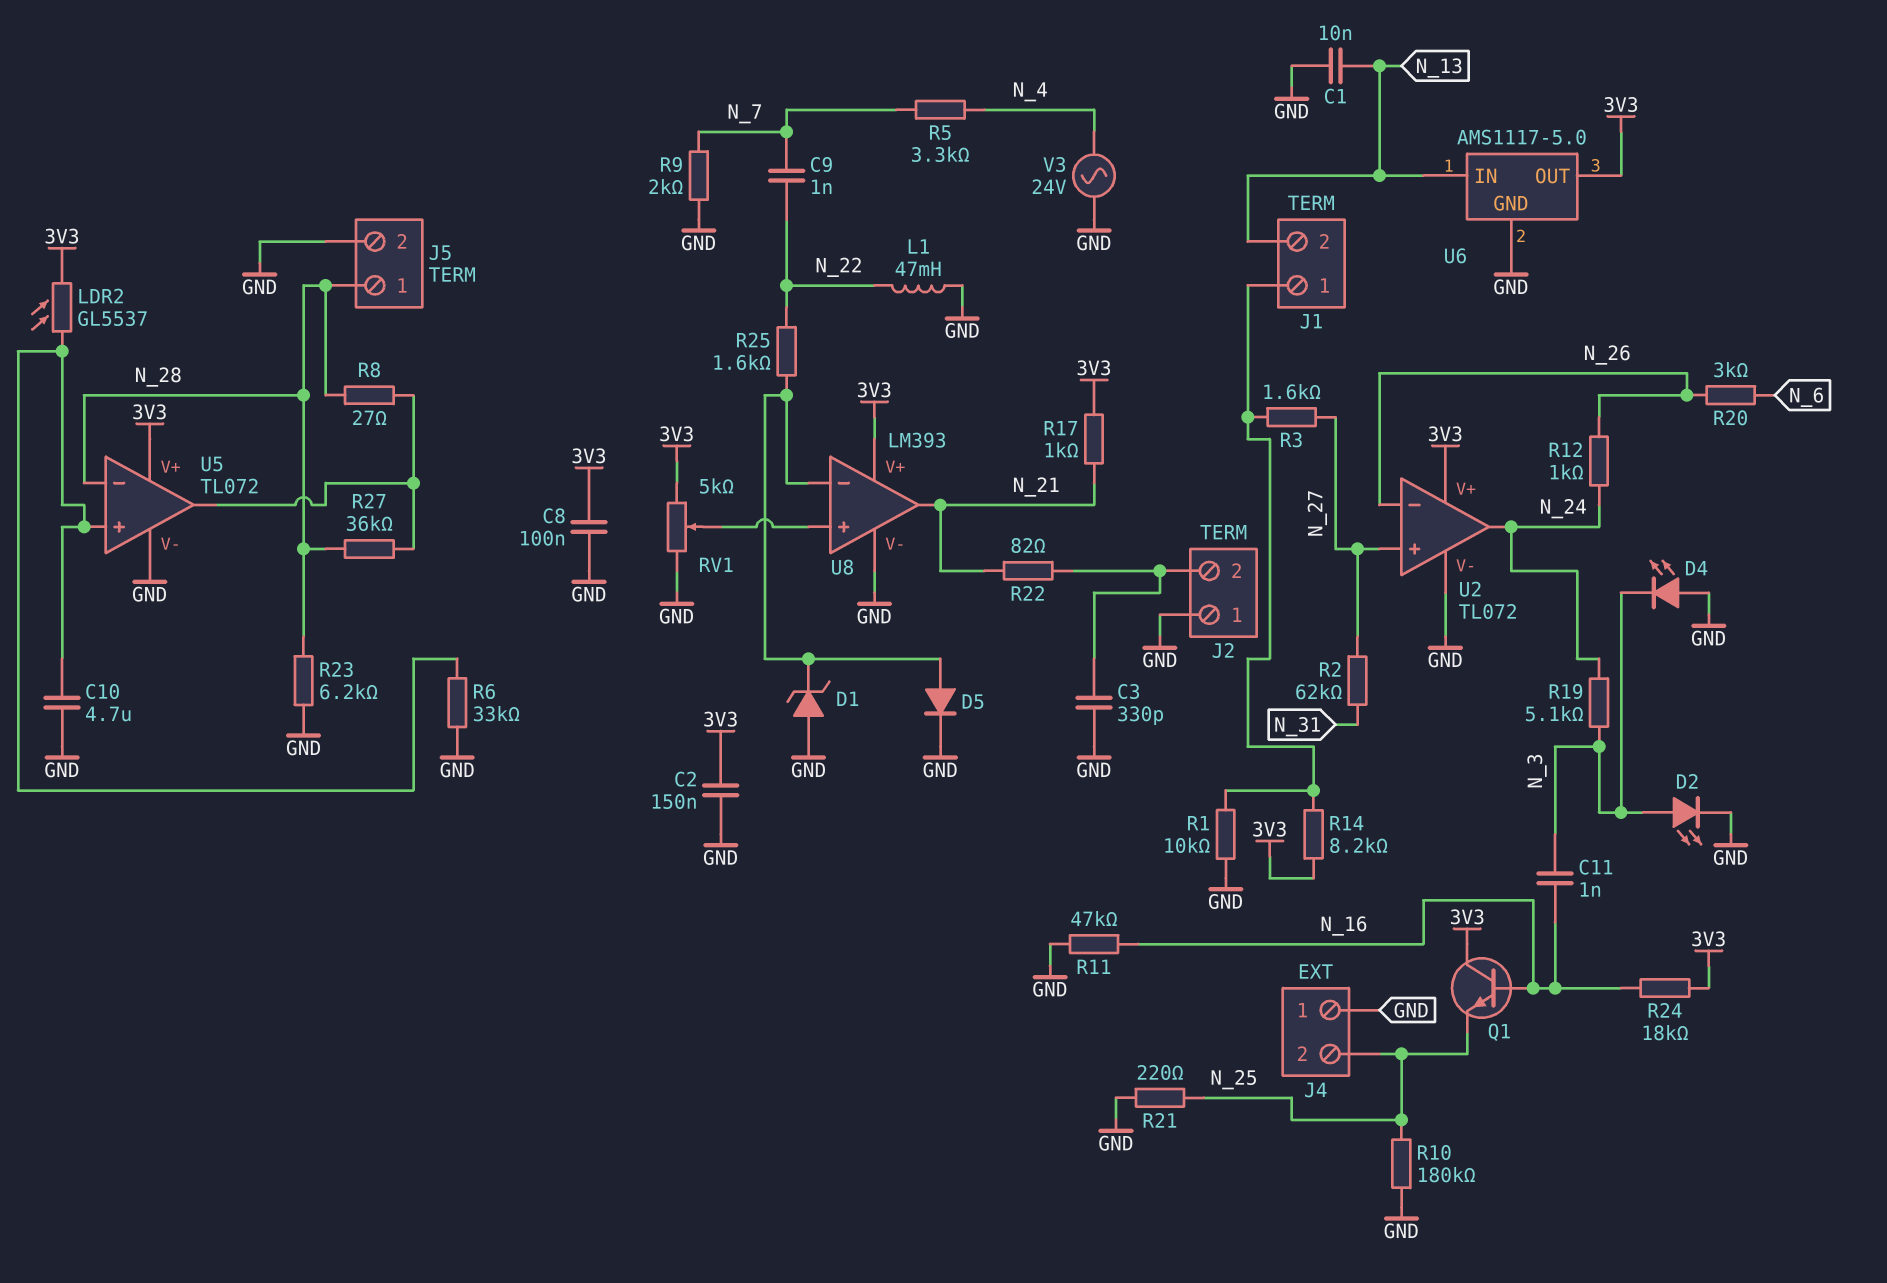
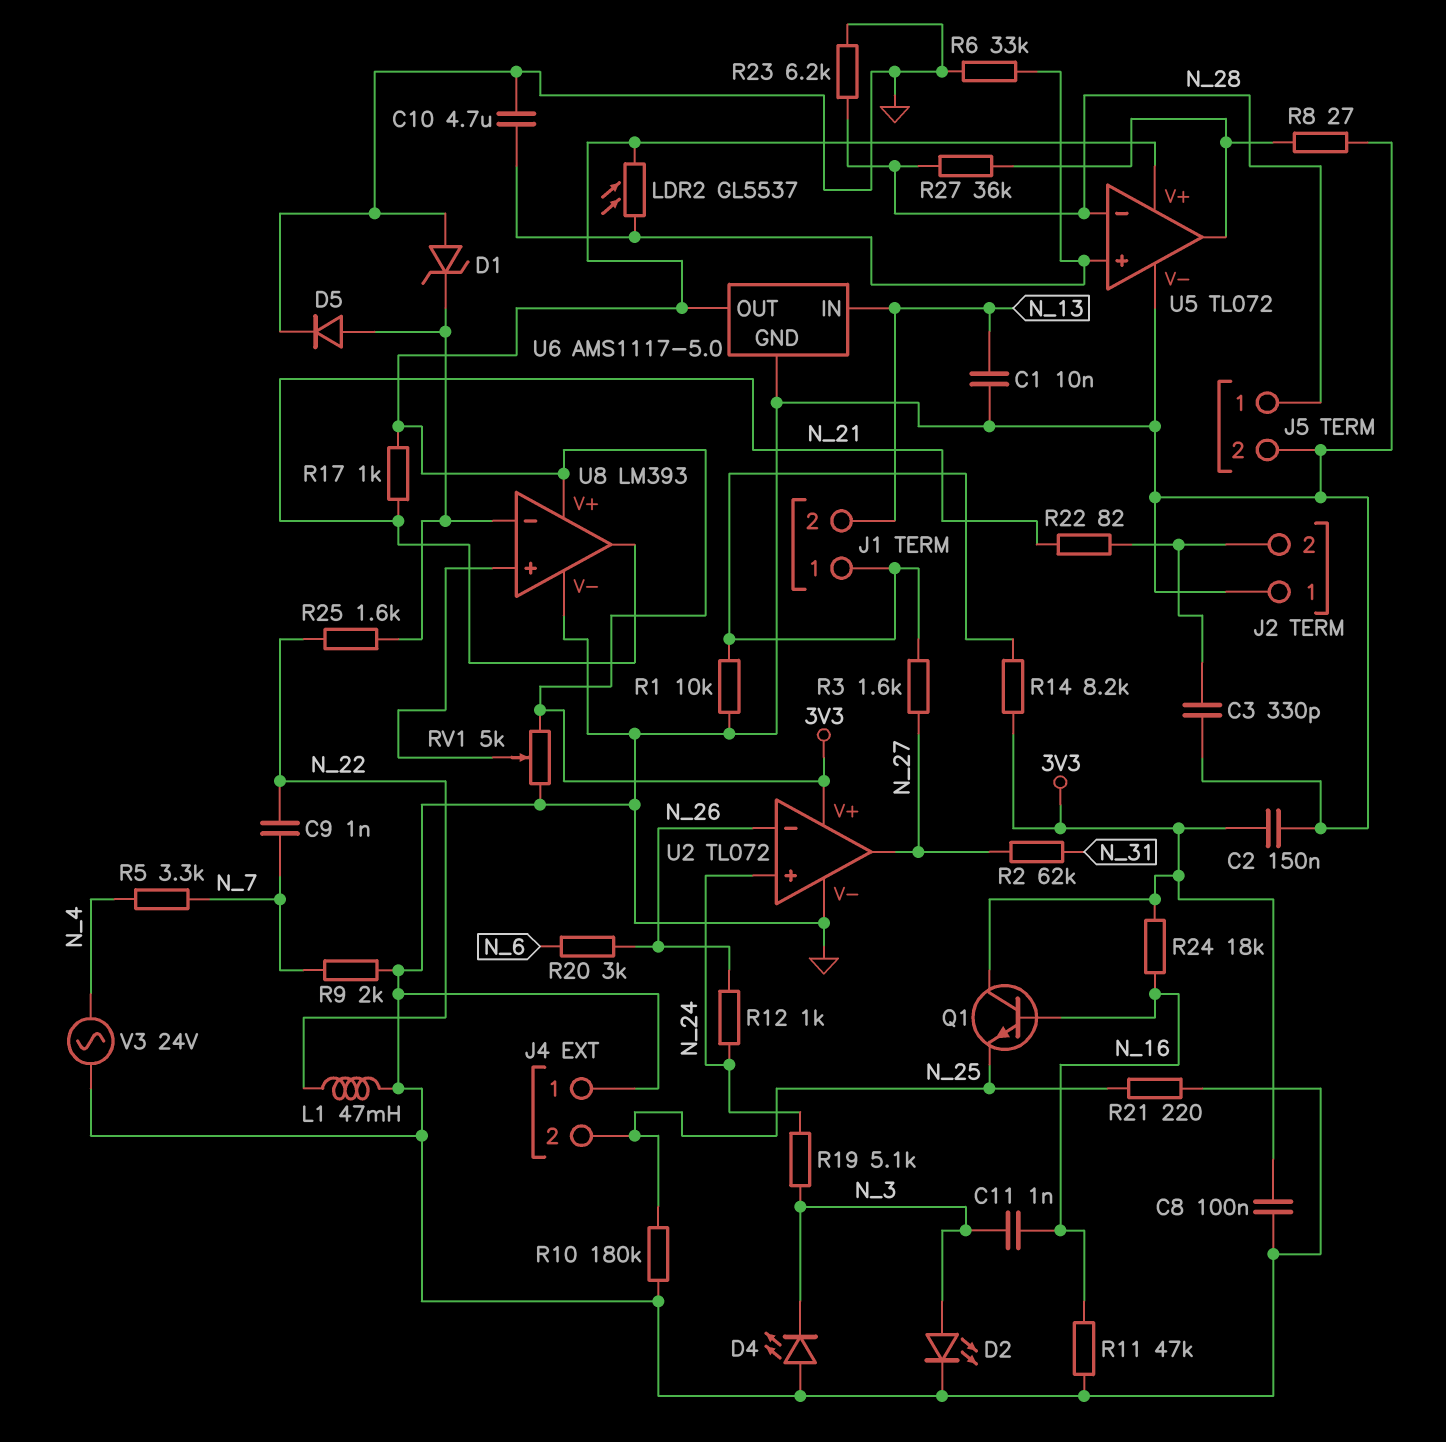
R8: 27 (N_28, U5/out) -> 27 (GND, U5/out)
U2 pin in+: N_27 -> N_24
U2 pin out: N_24 -> N_27

